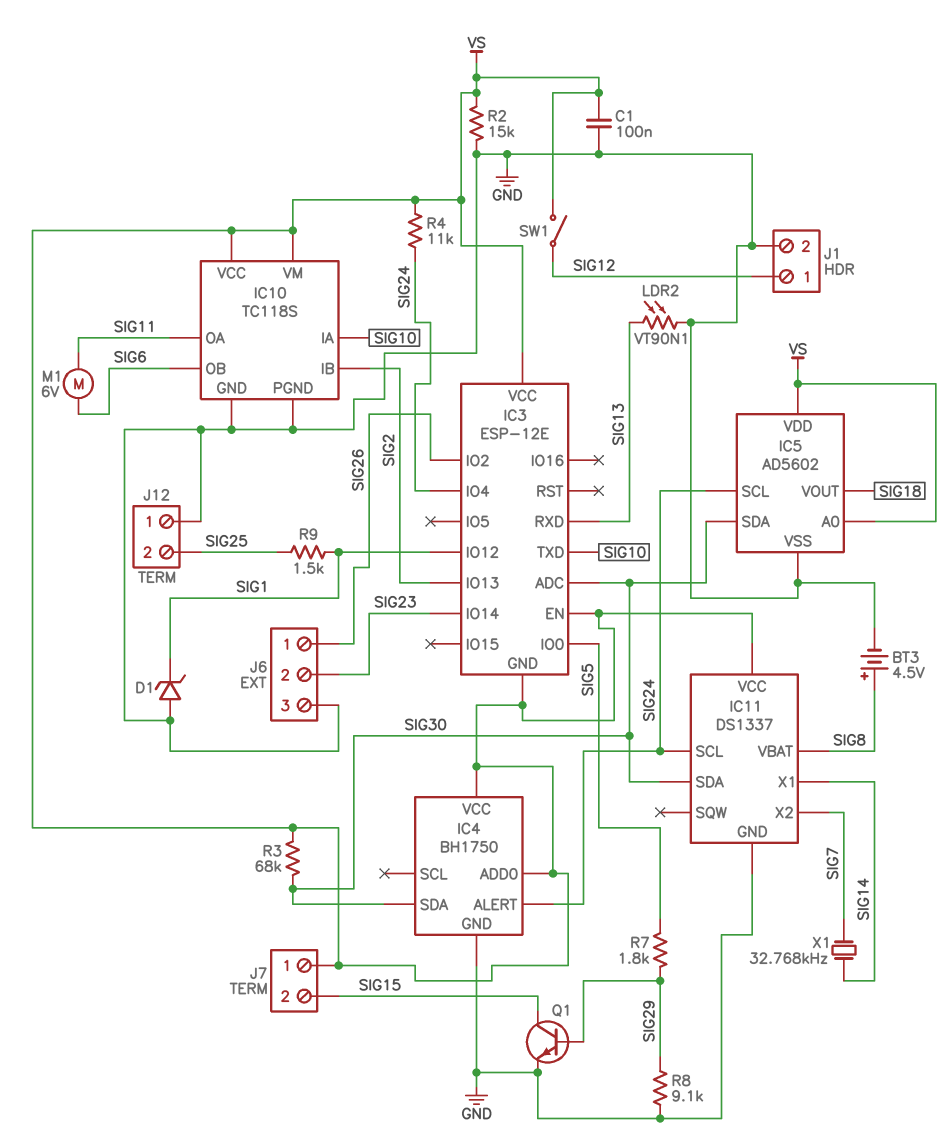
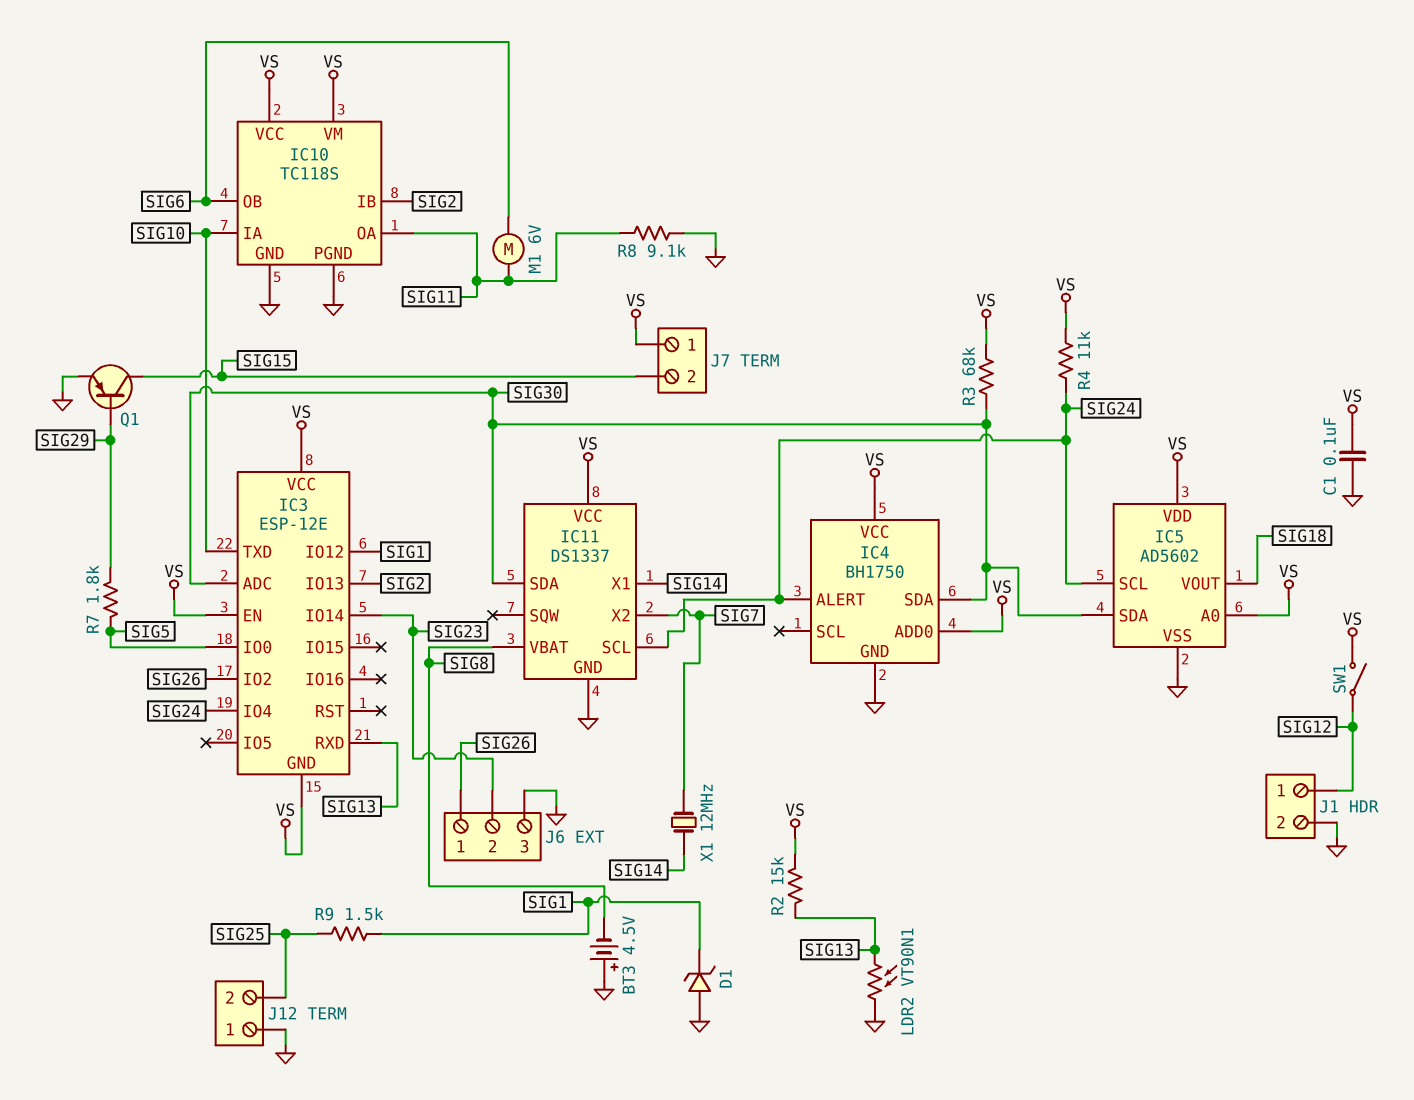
BT3: 4.5V (plus SIG8, minus GND) -> 4.5V (plus GND, minus SIG8)
Q1: NPN (B SIG29, C SIG15, E GND) -> PNP (B SIG29, C SIG15, E GND)
R2: 15k (GND, VS) -> 15k (SIG13, VS)
R8: 9.1k (GND, SIG29) -> 9.1k (GND, SIG11)
X1: 32.768kHz (SIG7, SIG14) -> 12MHz (SIG7, SIG14)

